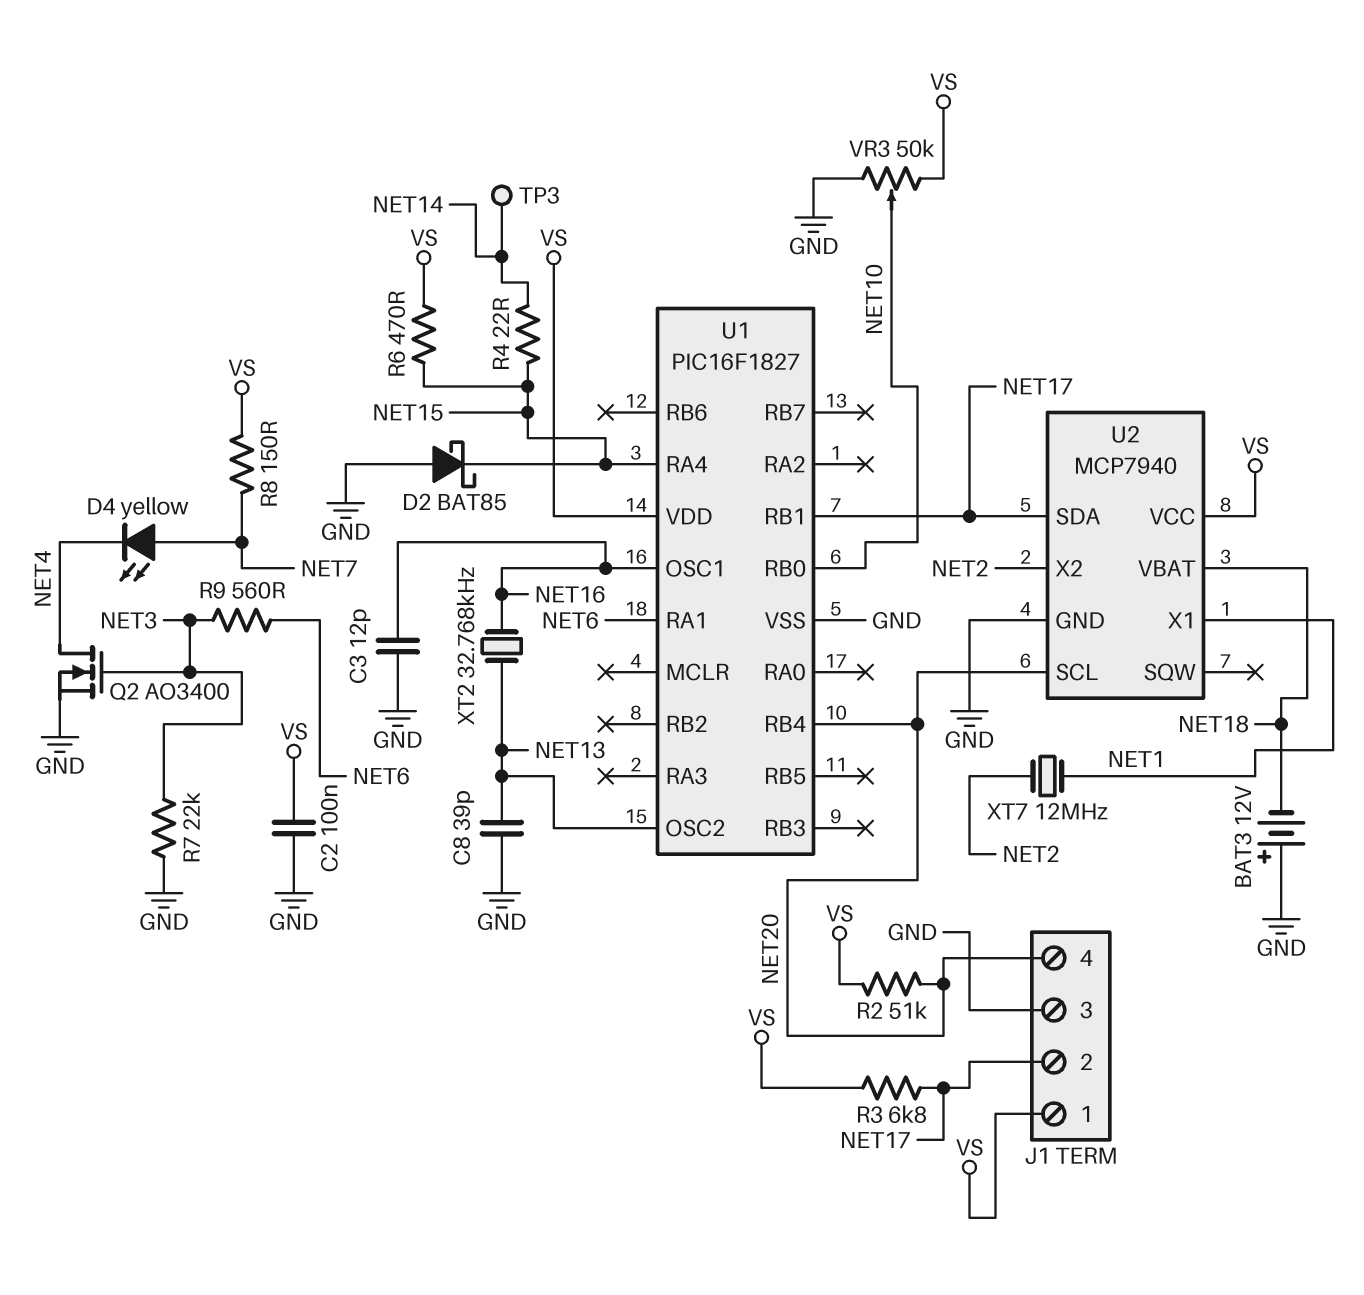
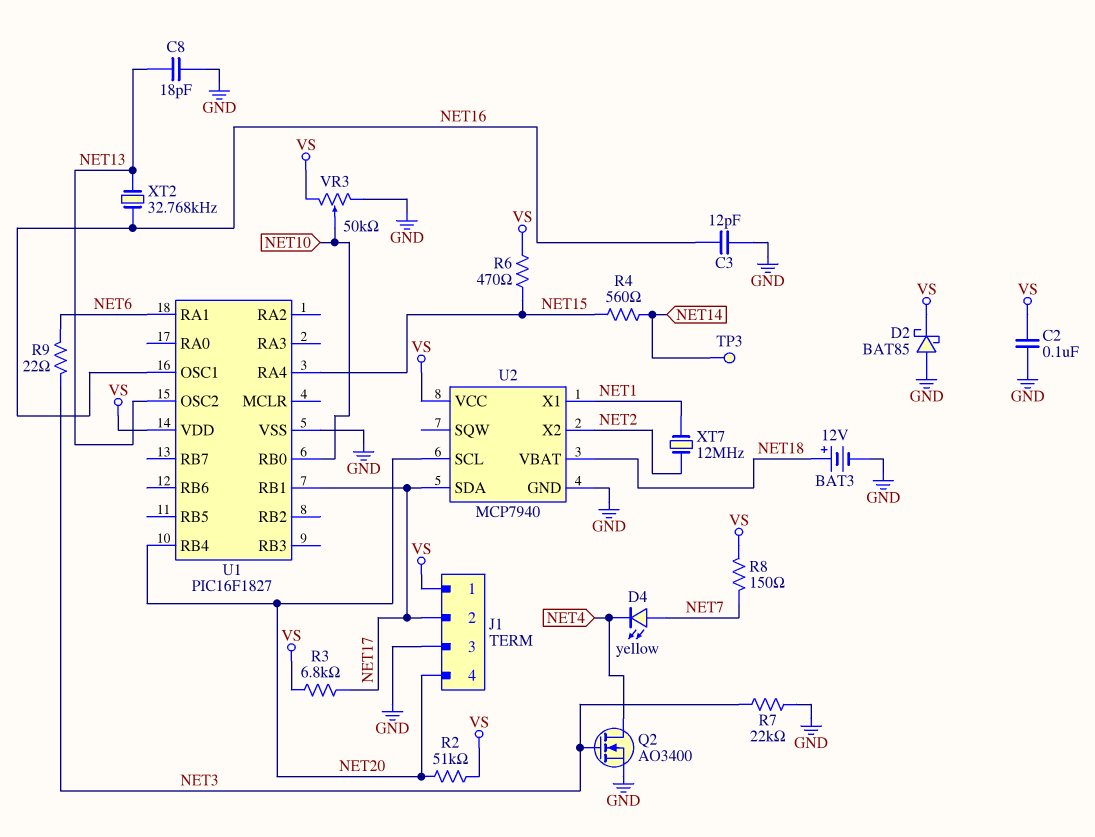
BAT3: 12V (plus GND, minus NET18) -> 12V (plus NET18, minus GND)
C8: 39pF (GND, NET13) -> 18pF (GND, NET13)
D2: schottky BAT85 (A GND, K NET15) -> schottky BAT85 (A GND, K VS)
R4: 22 (NET14, NET15) -> 560 (NET14, NET15)
R9: 560 (NET3, NET6) -> 22 (NET3, NET6)

